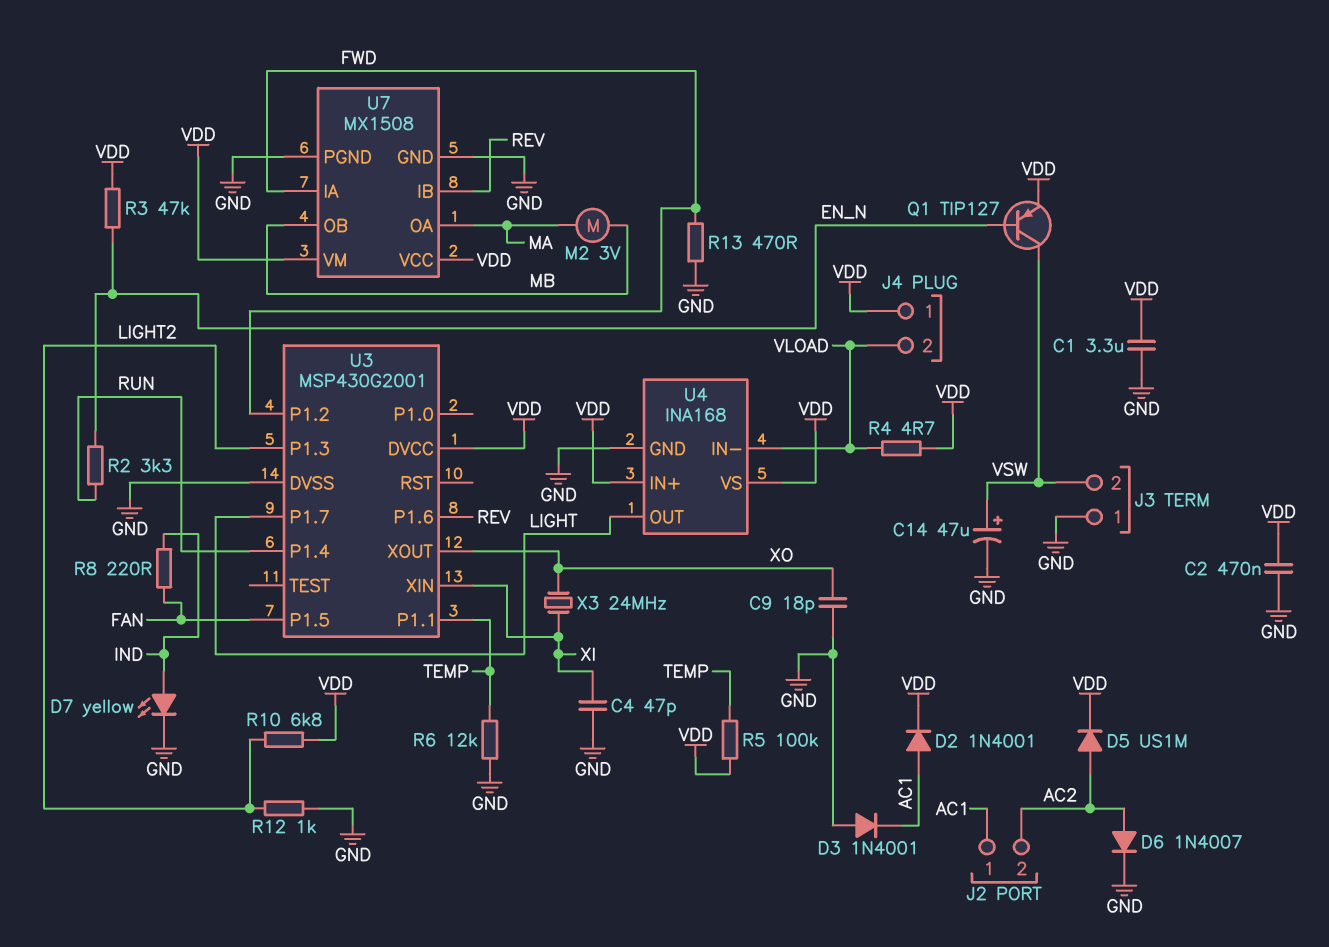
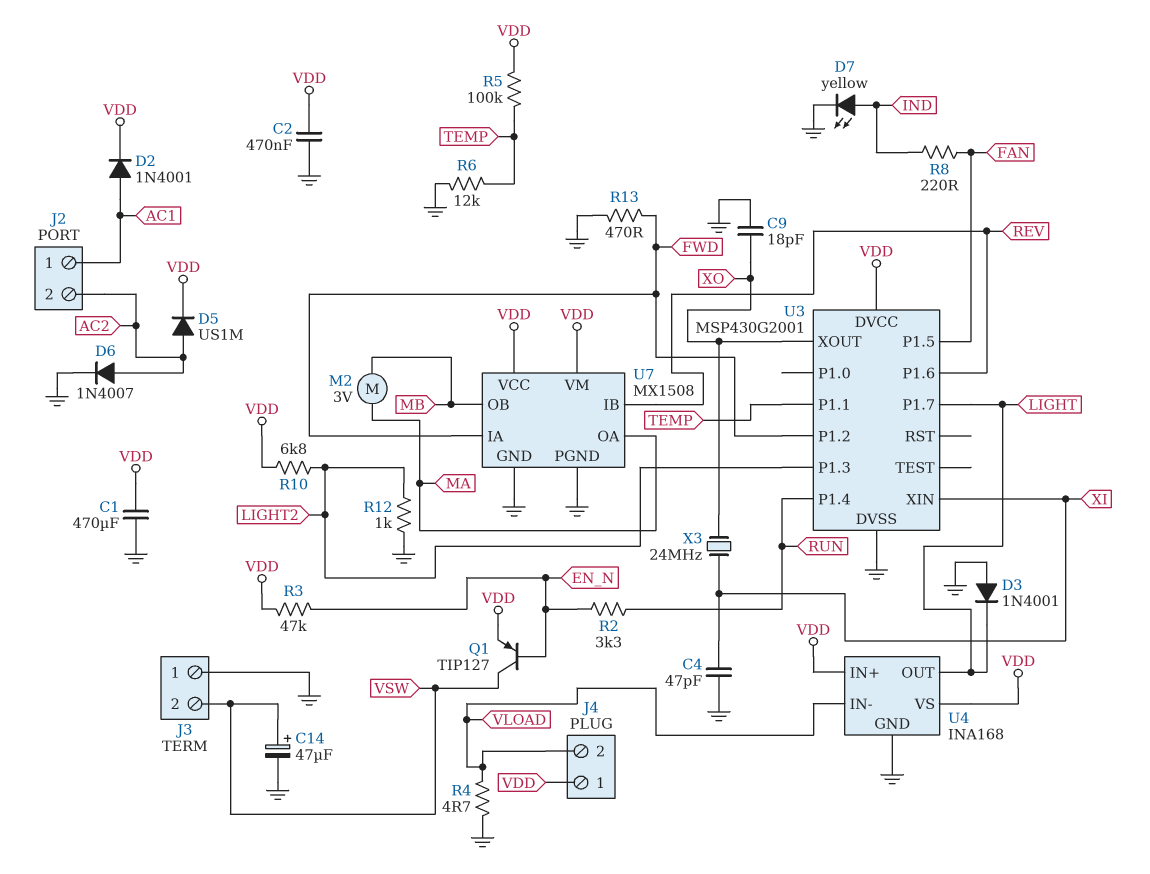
C1: 3.3uF (GND, VDD) -> 470uF (GND, VDD)
D3: diode 1N4001 (A GND, K AC1) -> diode 1N4001 (A GND, K LIGHT)
R4: 4.7 (VDD, VLOAD) -> 4.7 (GND, VLOAD)

